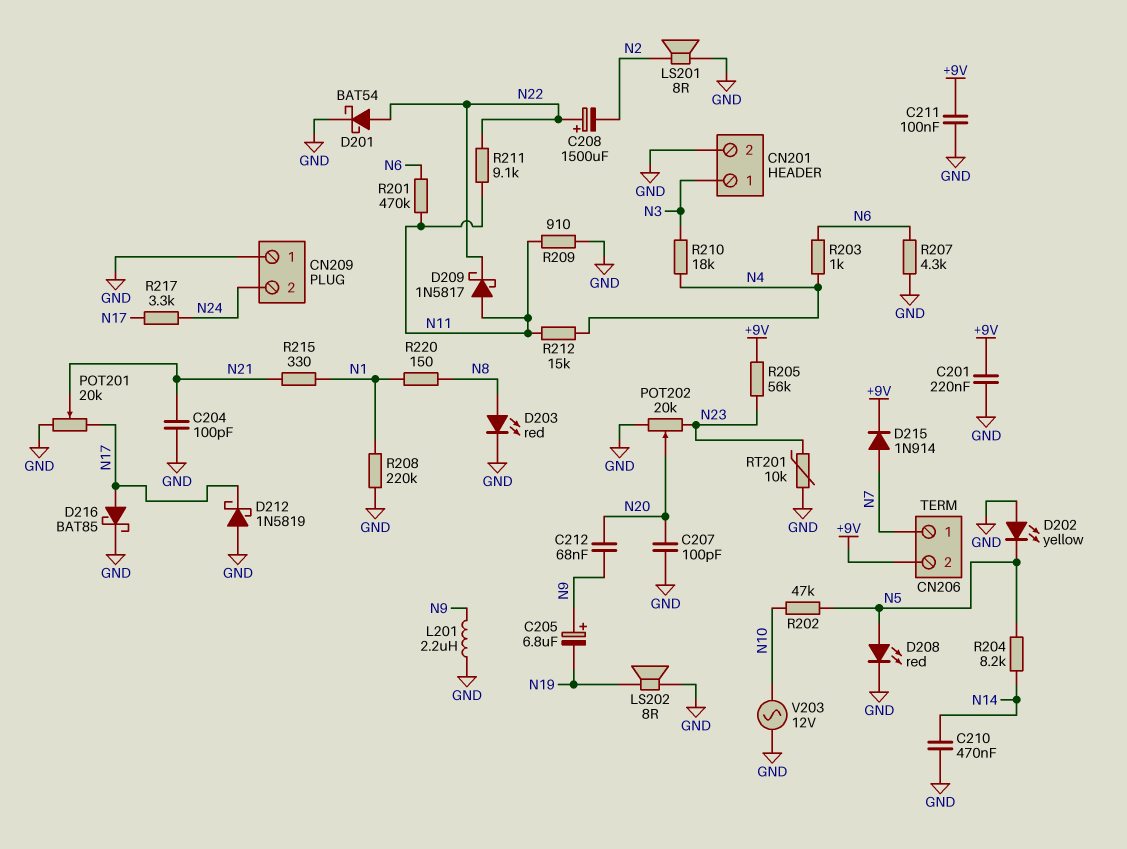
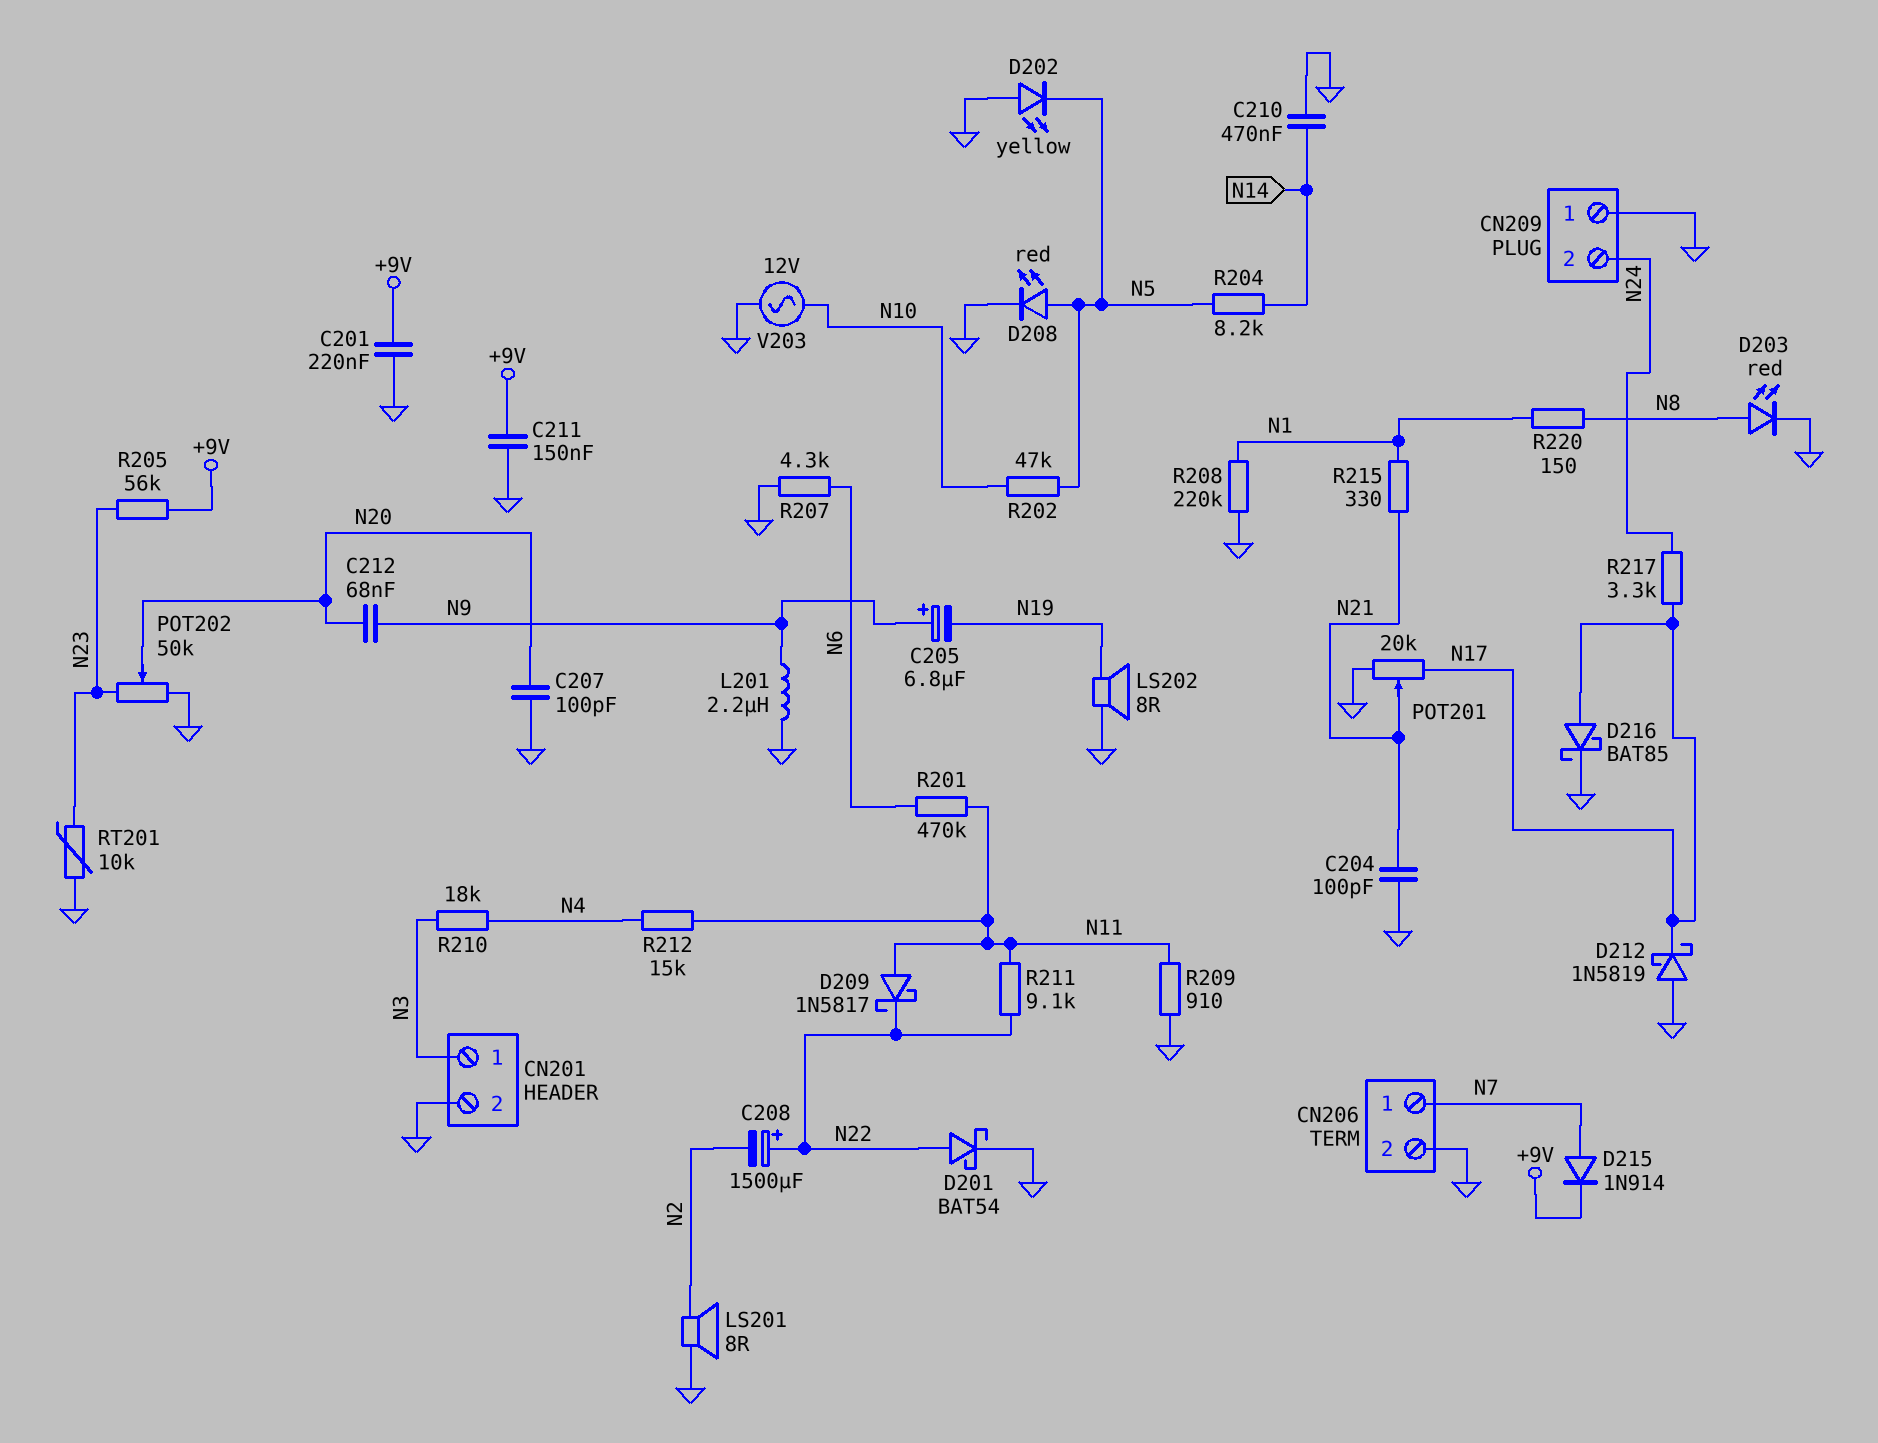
C211: 100nF (+9V, GND) -> 150nF (+9V, GND)
CN206 pin 2: +9V -> GND
POT202: 20k (GND, N23, wiper N20) -> 50k (GND, N23, wiper N20)
R203: 1k (N4, N6) -> none

